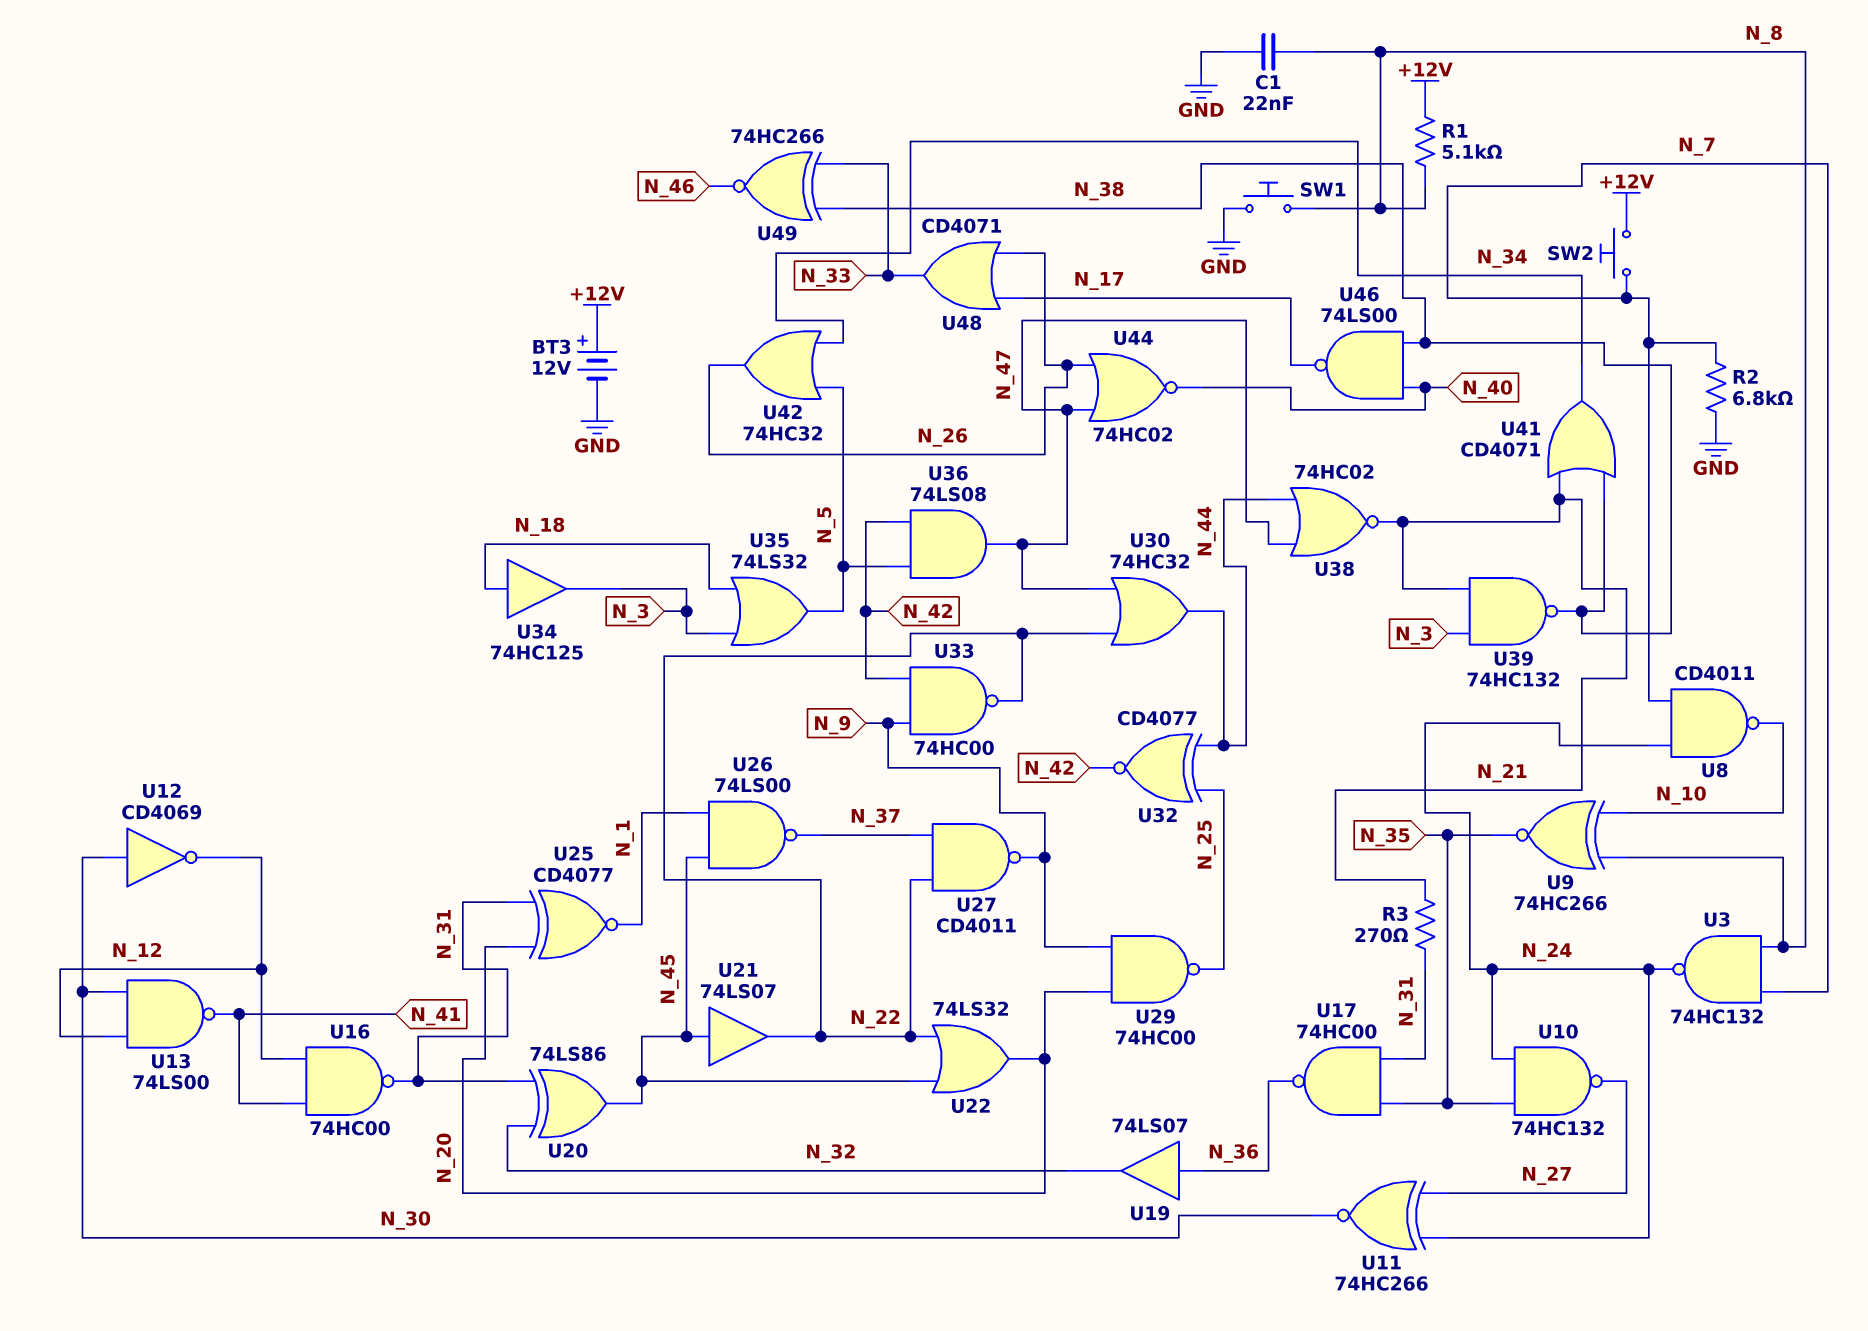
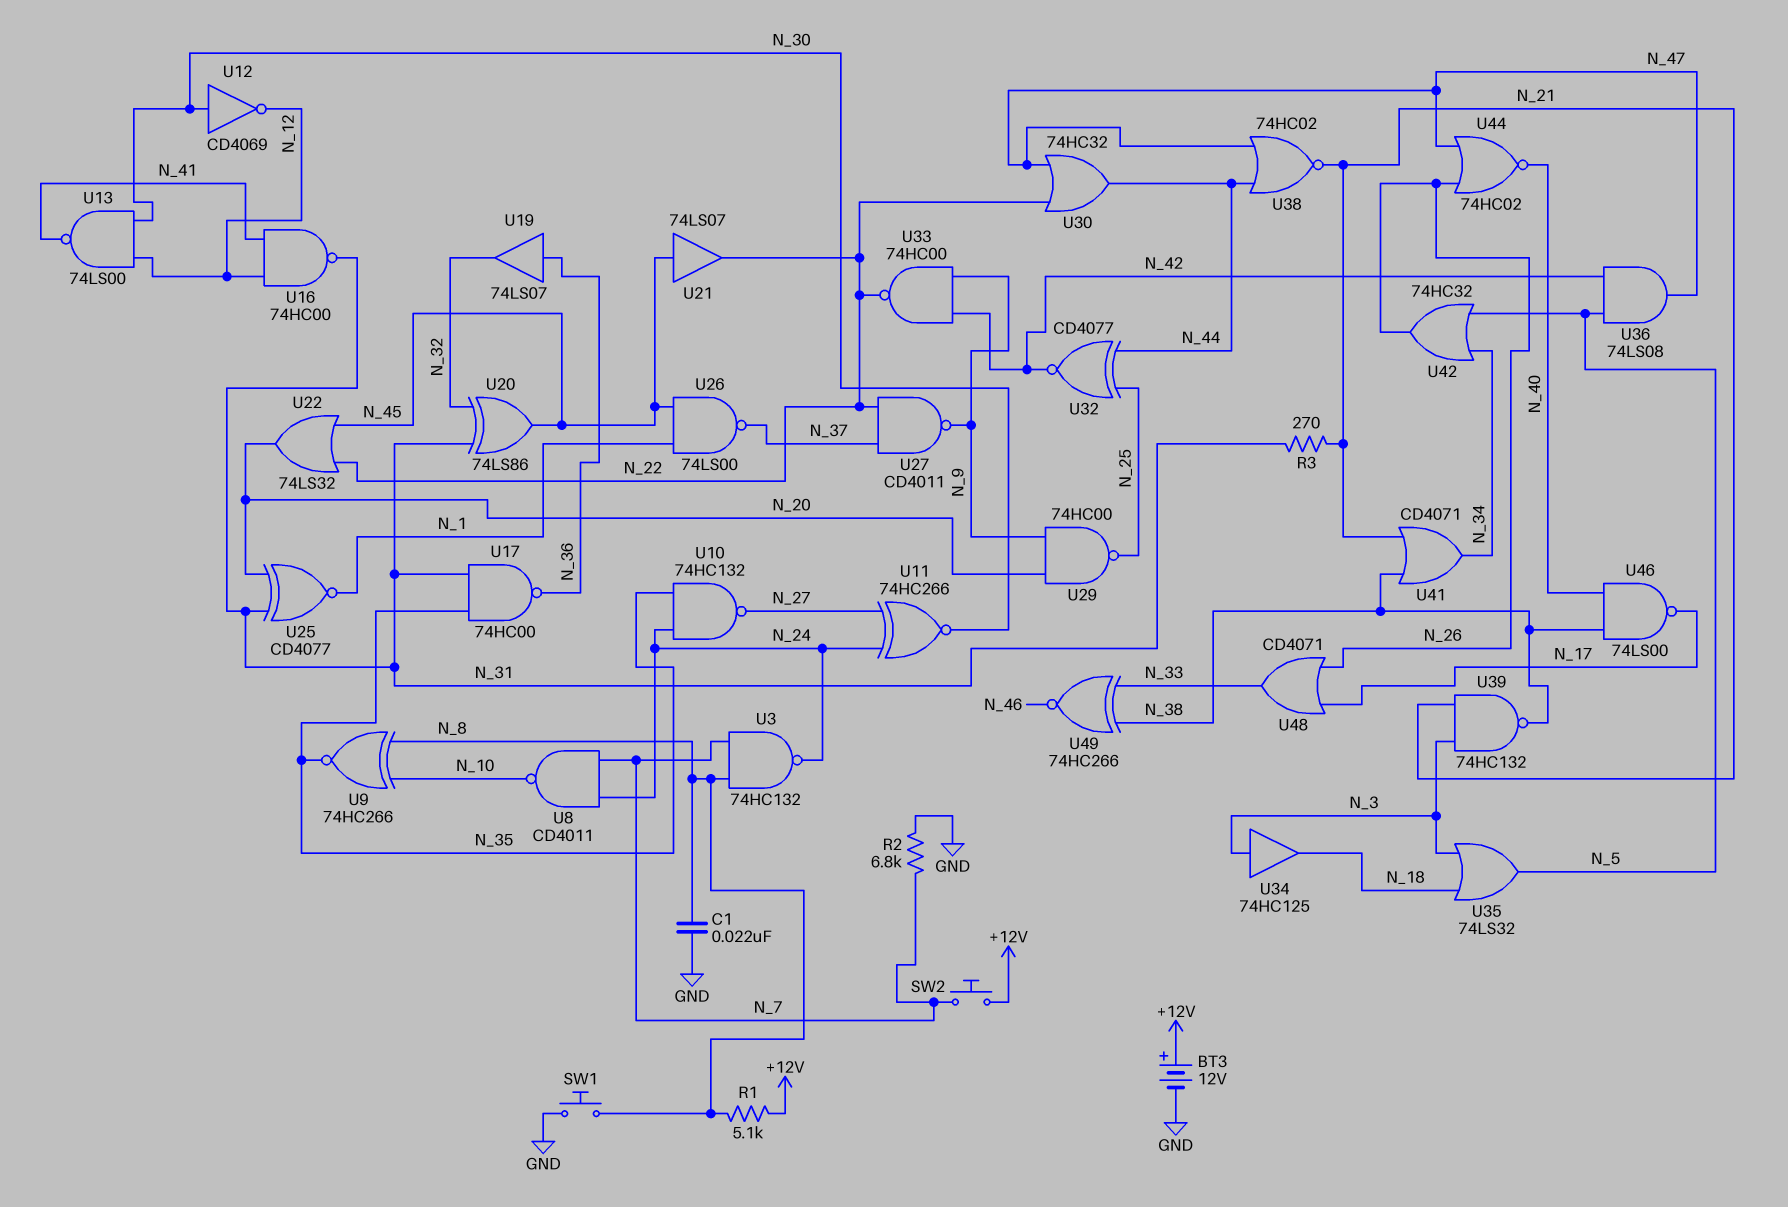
U34: buffer 74HC125 (in N_18, out N_3) -> buffer 74HC125 (in N_3, out N_18)

